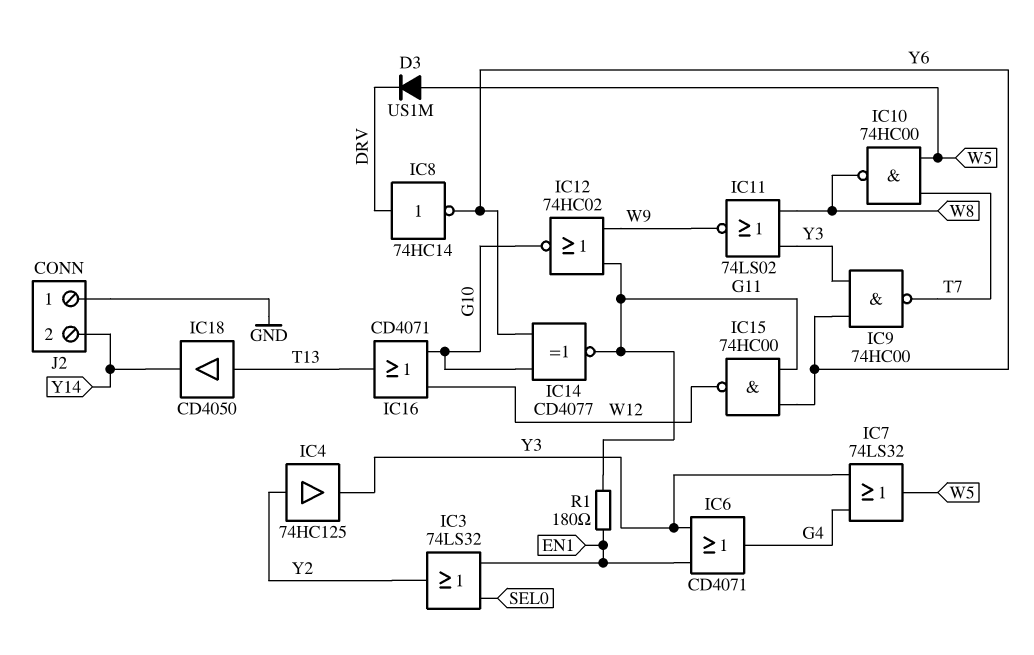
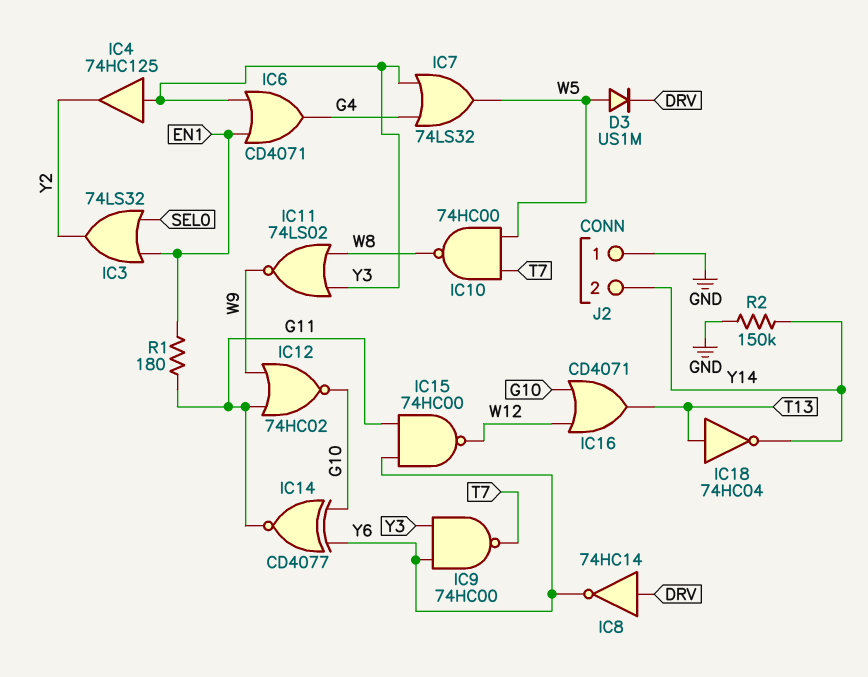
IC4: buffer 74HC125 (in Y2, out Y3) -> buffer 74HC125 (in Y3, out Y2)
IC18: buffer CD4050 (in T13, out Y14) -> NOT 74HC04 (in T13, out Y14)
R2: none -> 150k (GND, Y14)

